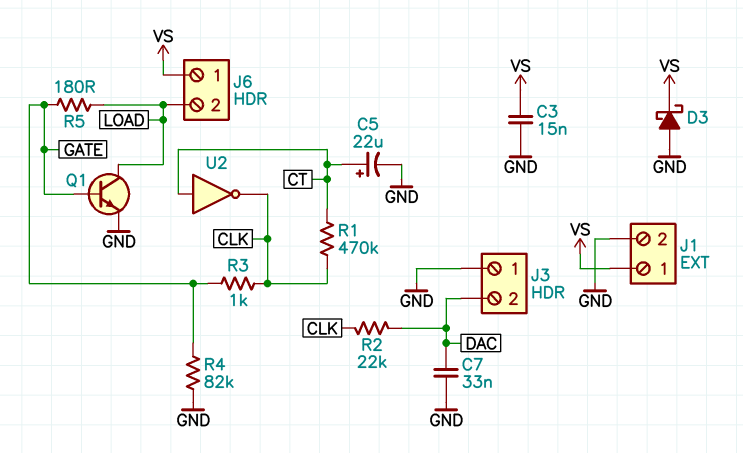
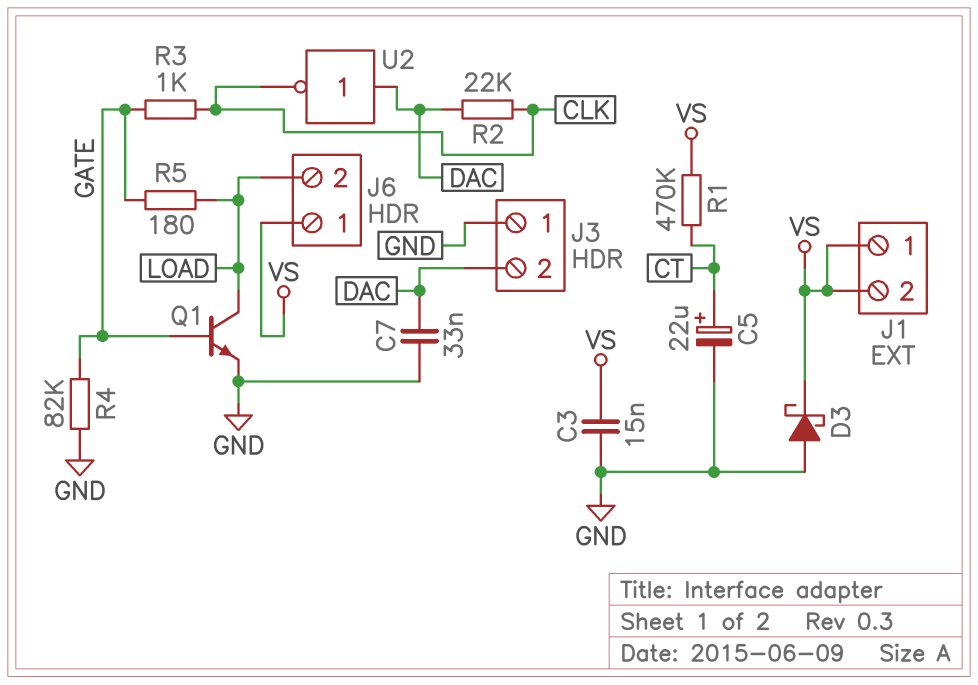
J1 pin 2: GND -> VS
R1: 470k (CLK, CT) -> 470k (CT, VS)
U2: NOT (in CT, out CLK) -> NOT (in DAC, out CLK)

